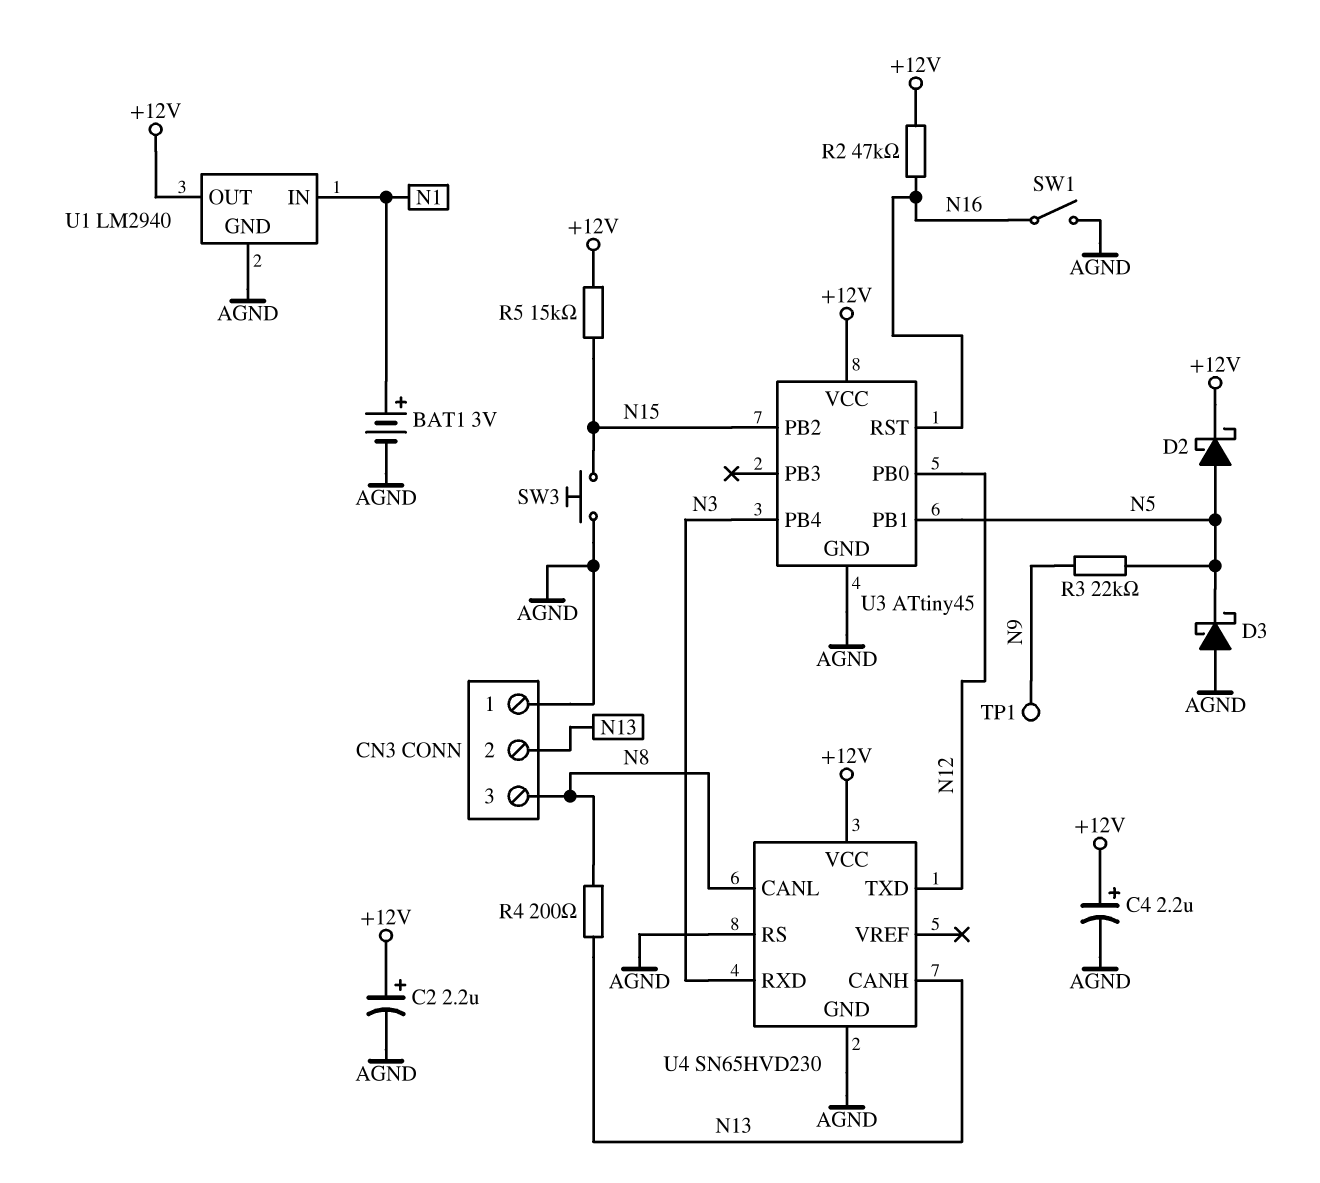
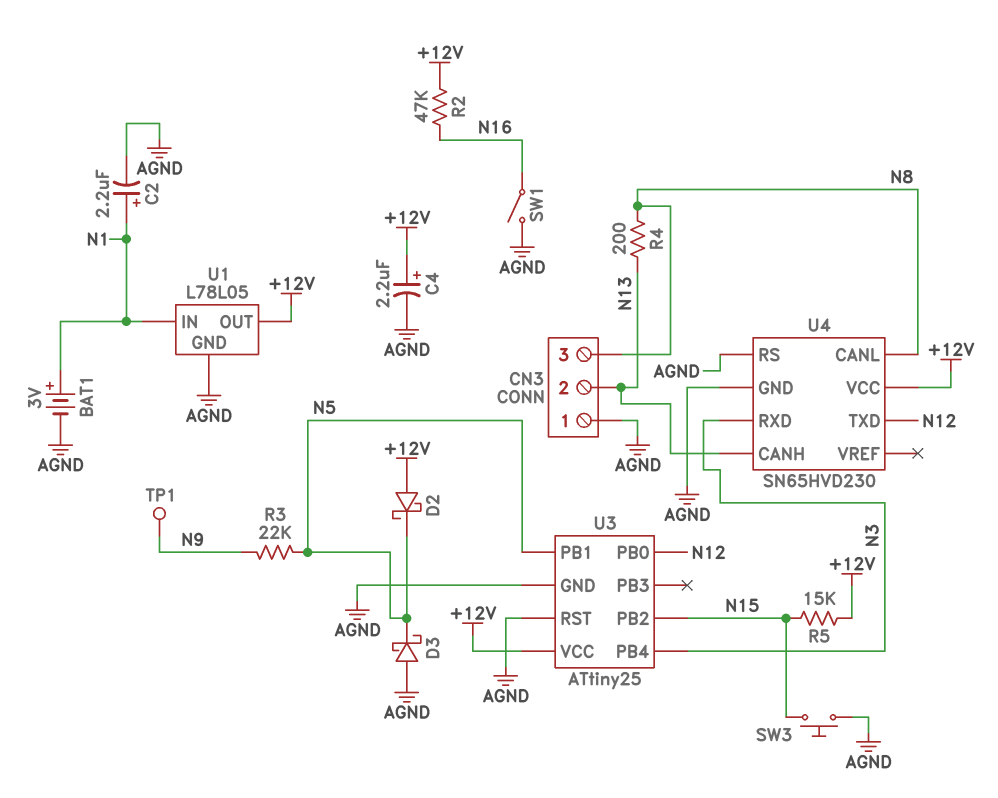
C2: 2.2uF (plus +12V, minus AGND) -> 2.2uF (plus N1, minus AGND)
D2: schottky (A N5, K +12V) -> schottky (A +12V, K N5)
U1: LM2940 -> L78L05
U3: ATtiny45 -> ATtiny25
U3 pin RST: N16 -> AGND

